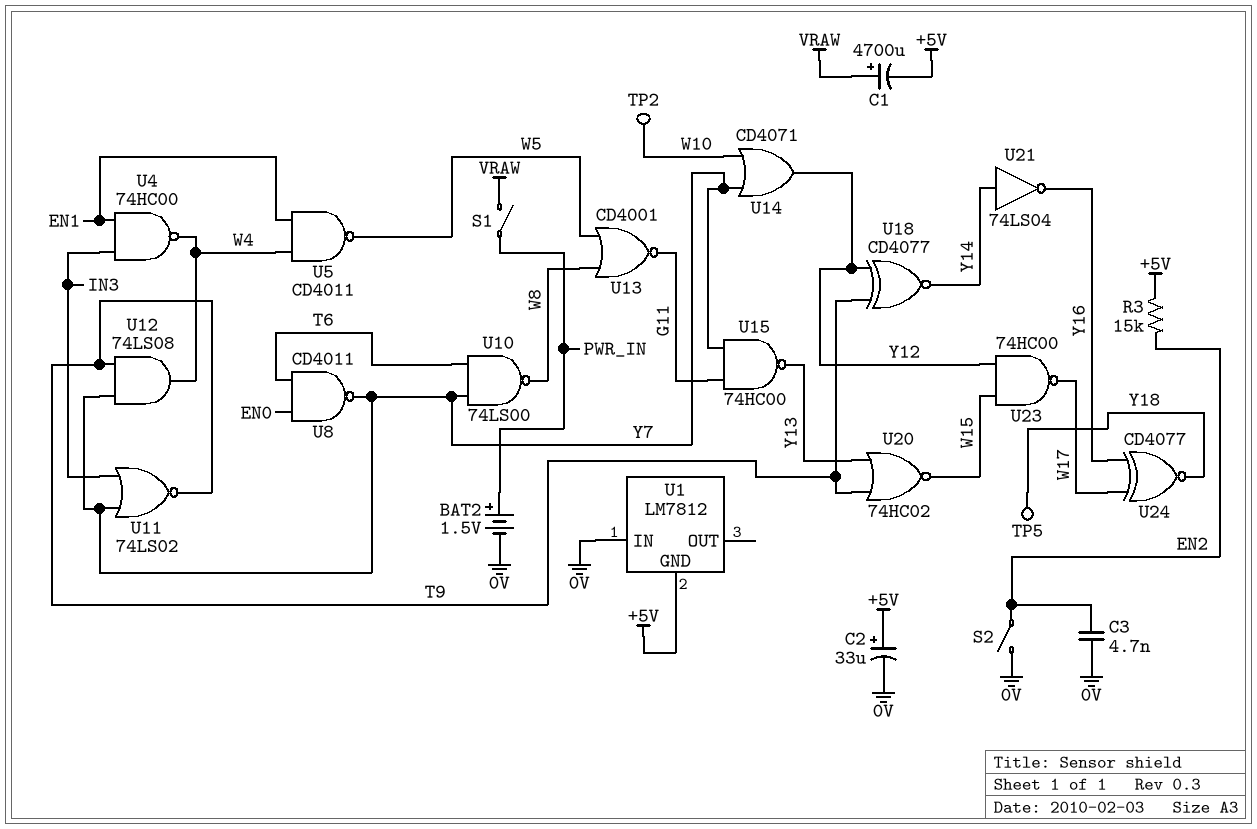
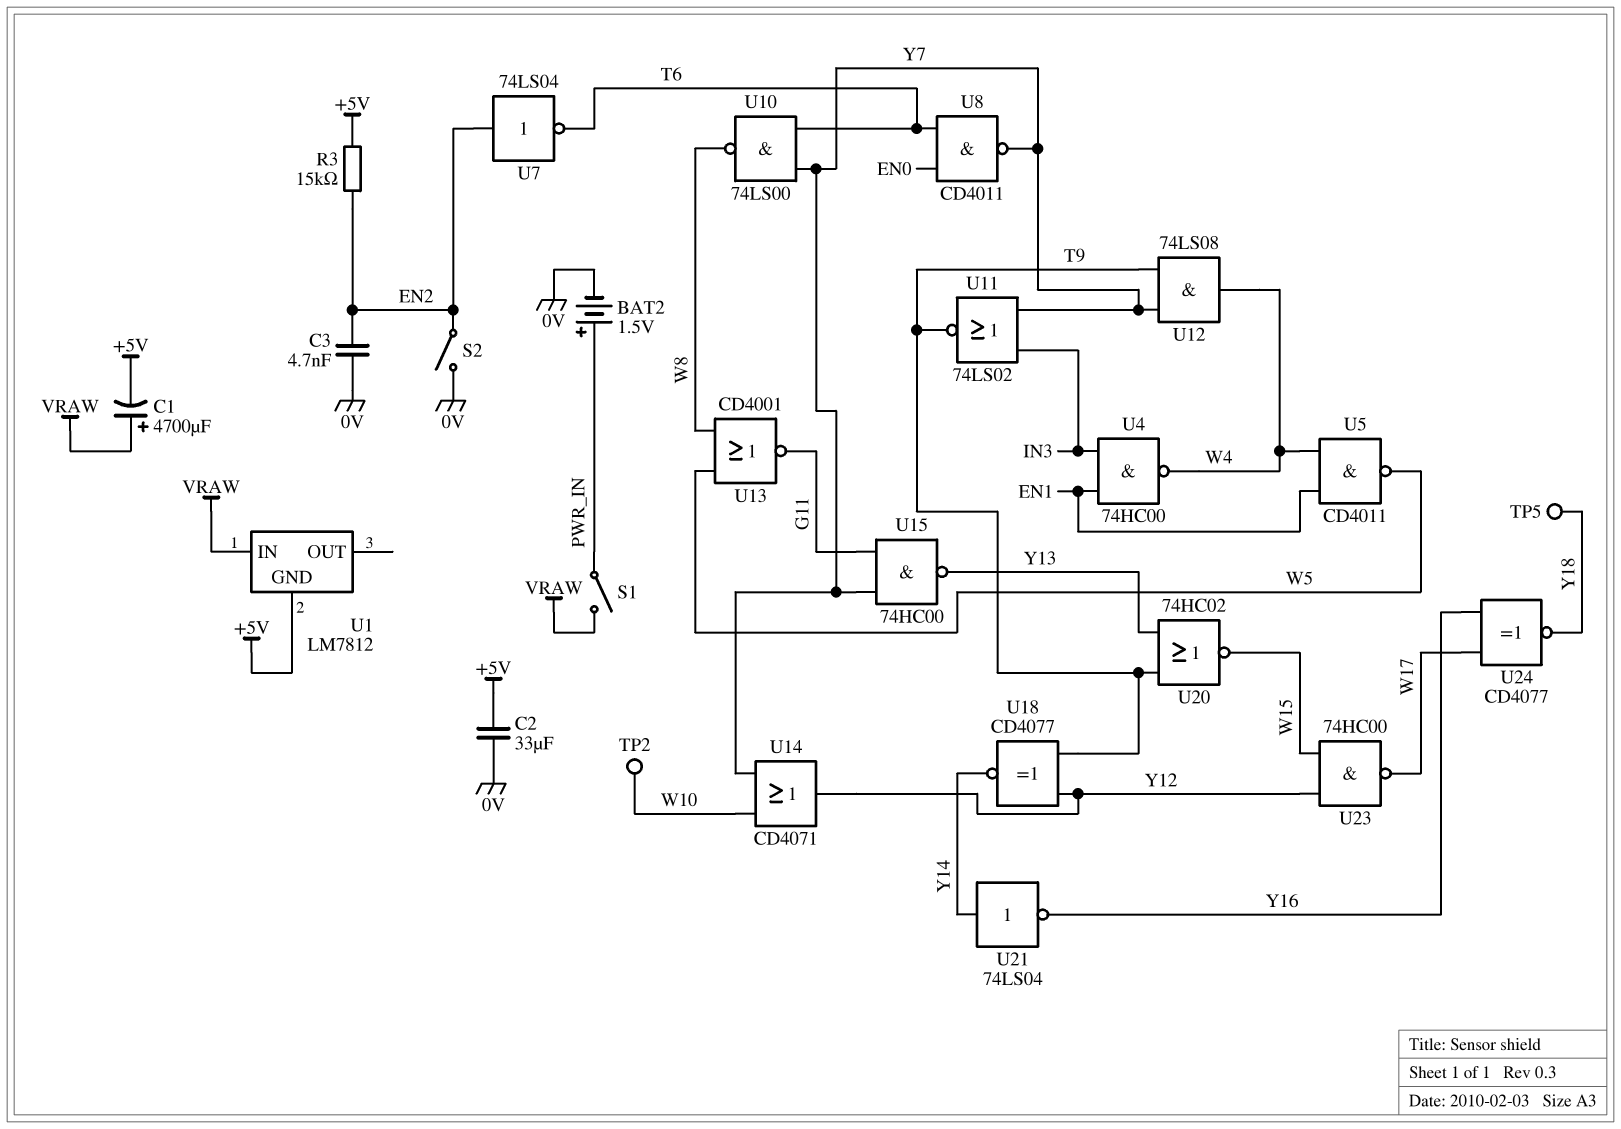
C2: 33uF (plus +5V, minus 0V) -> 33uF (+5V, 0V)
U1 pin IN: 0V -> VRAW
U7: none -> NOT 74LS04 (in EN2, out T6)

